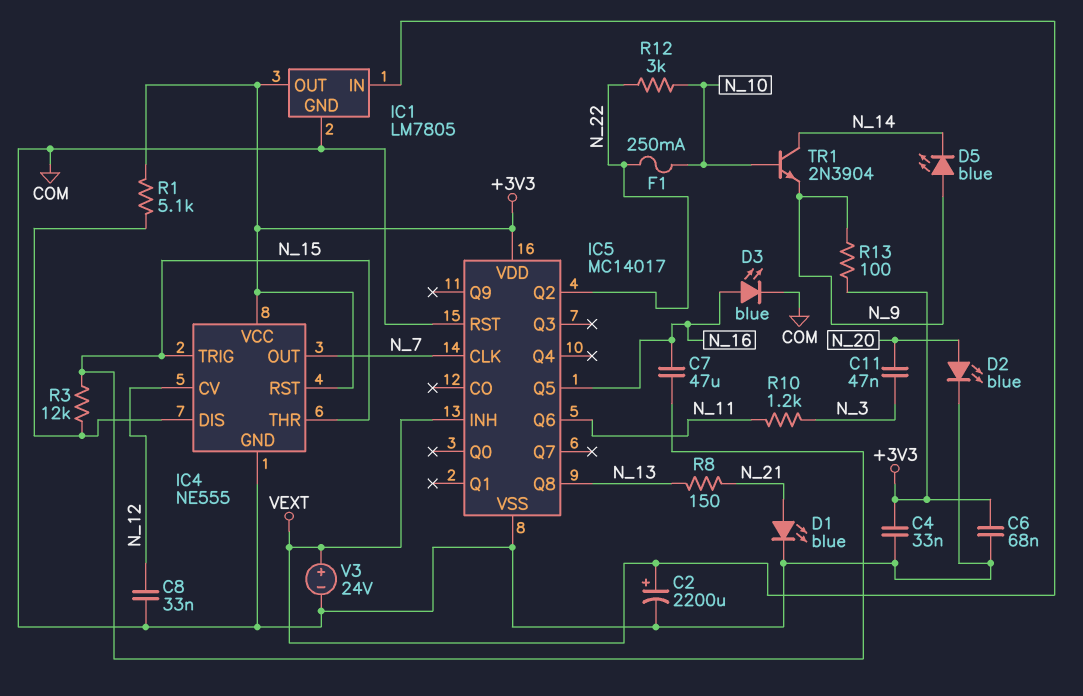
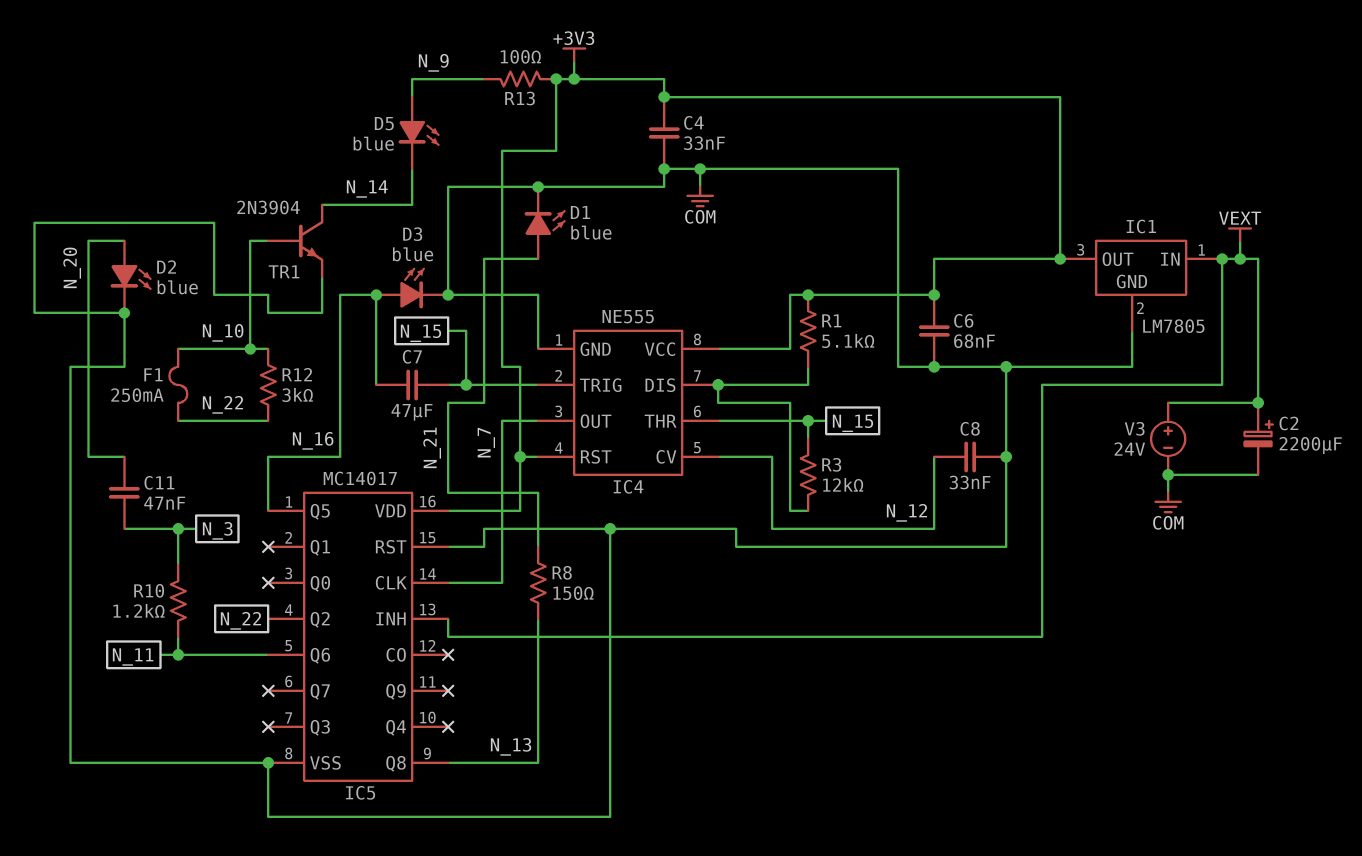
TR1: NPN 2N3904 (B N_10, C N_14, E N_9) -> NPN 2N3904 (B N_10, C N_14, E COM)

